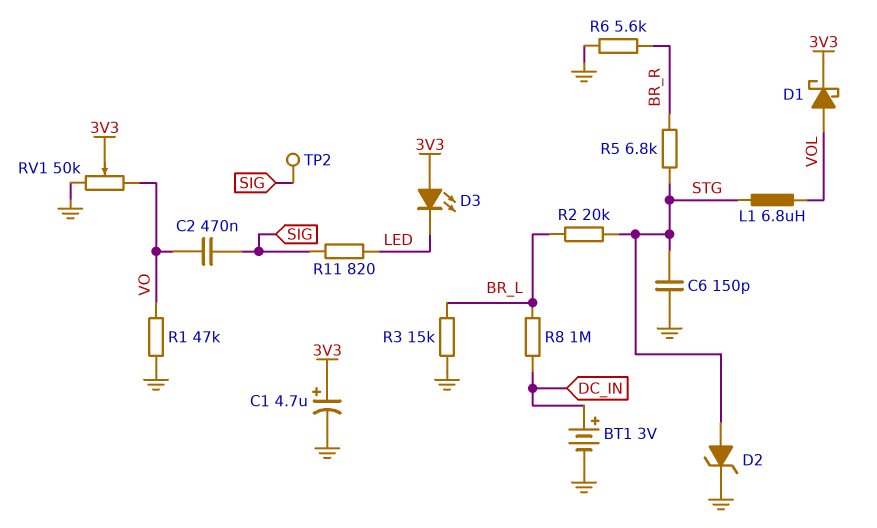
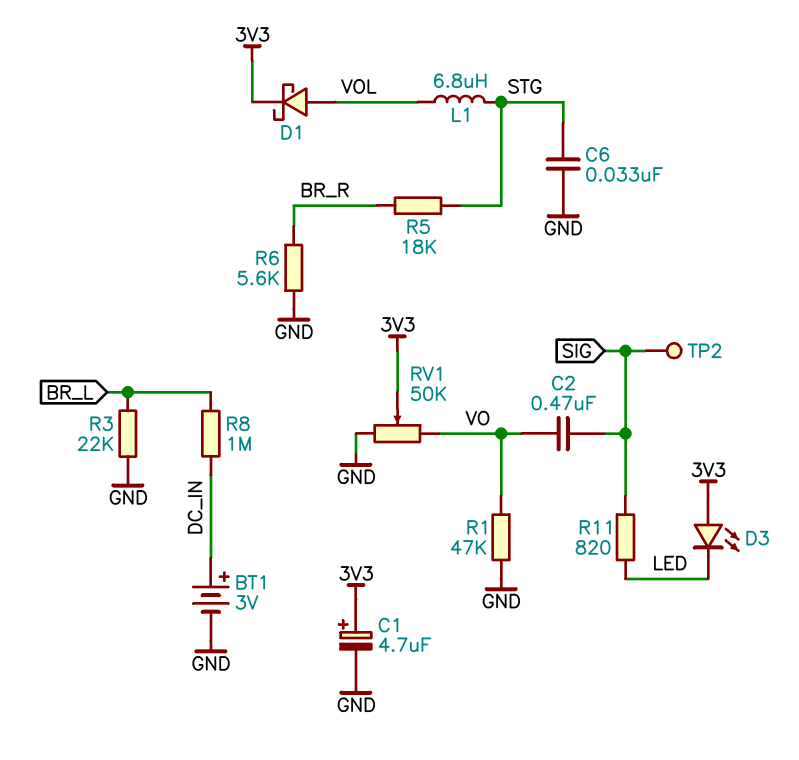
C6: 150pF (GND, STG) -> 33nF (GND, STG)
D2: zener (A STG, K GND) -> none
R2: 20k (BR_L, STG) -> none
R3: 15k (BR_L, GND) -> 22k (BR_L, GND)
R5: 6.8k (BR_R, STG) -> 18k (BR_R, STG)

